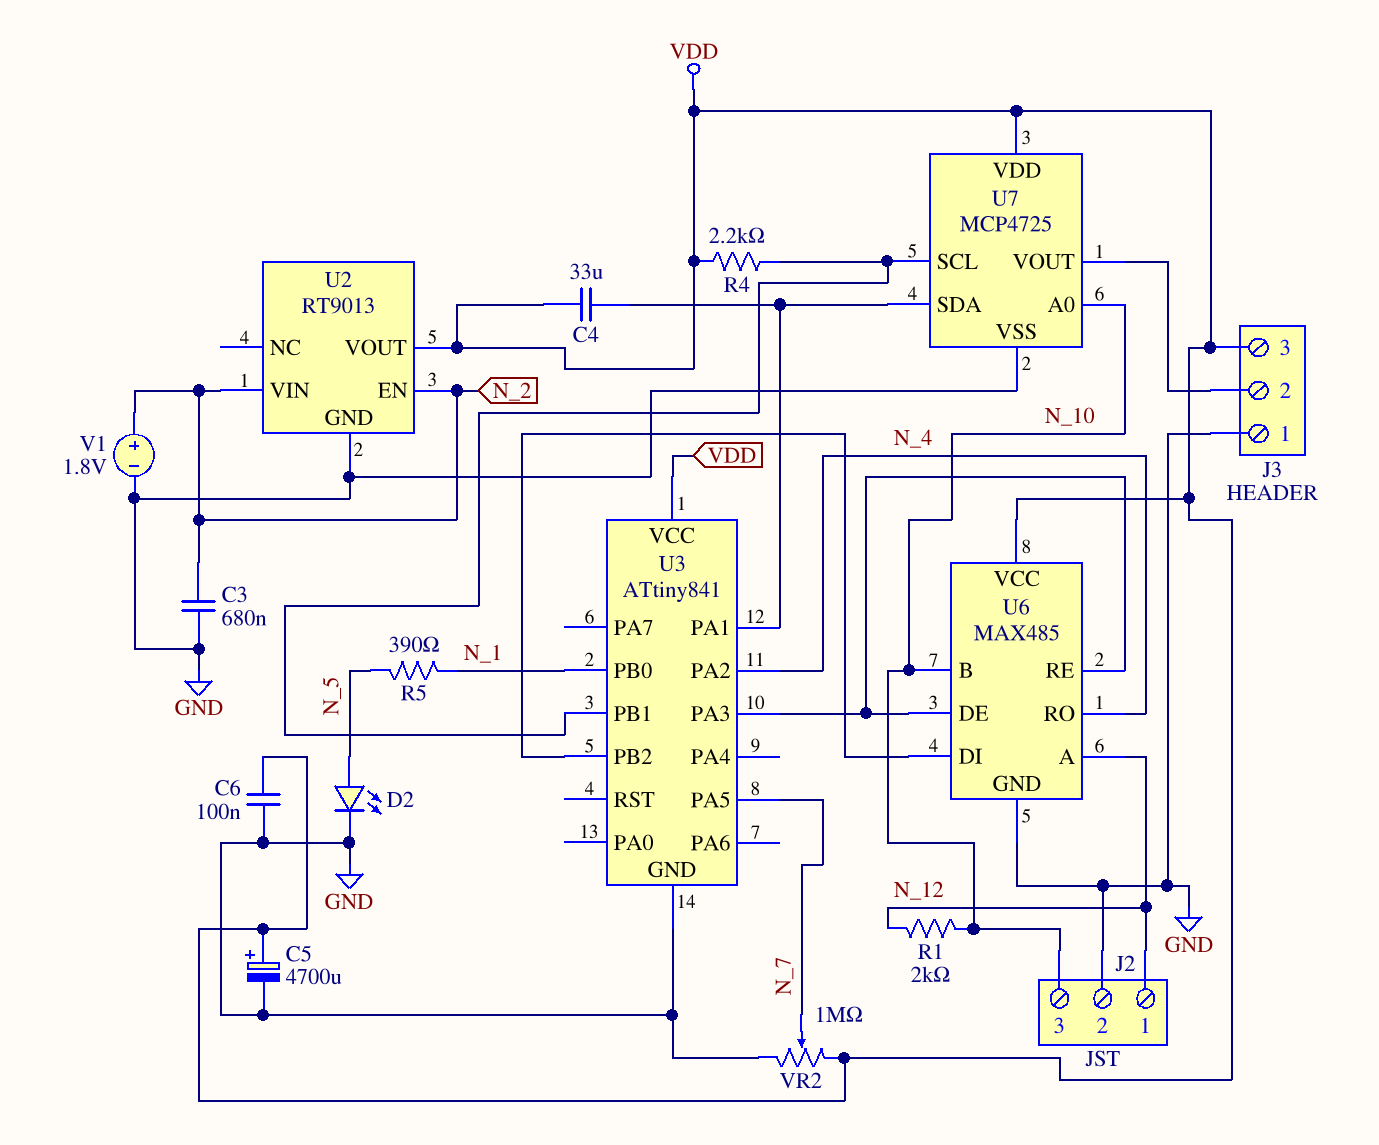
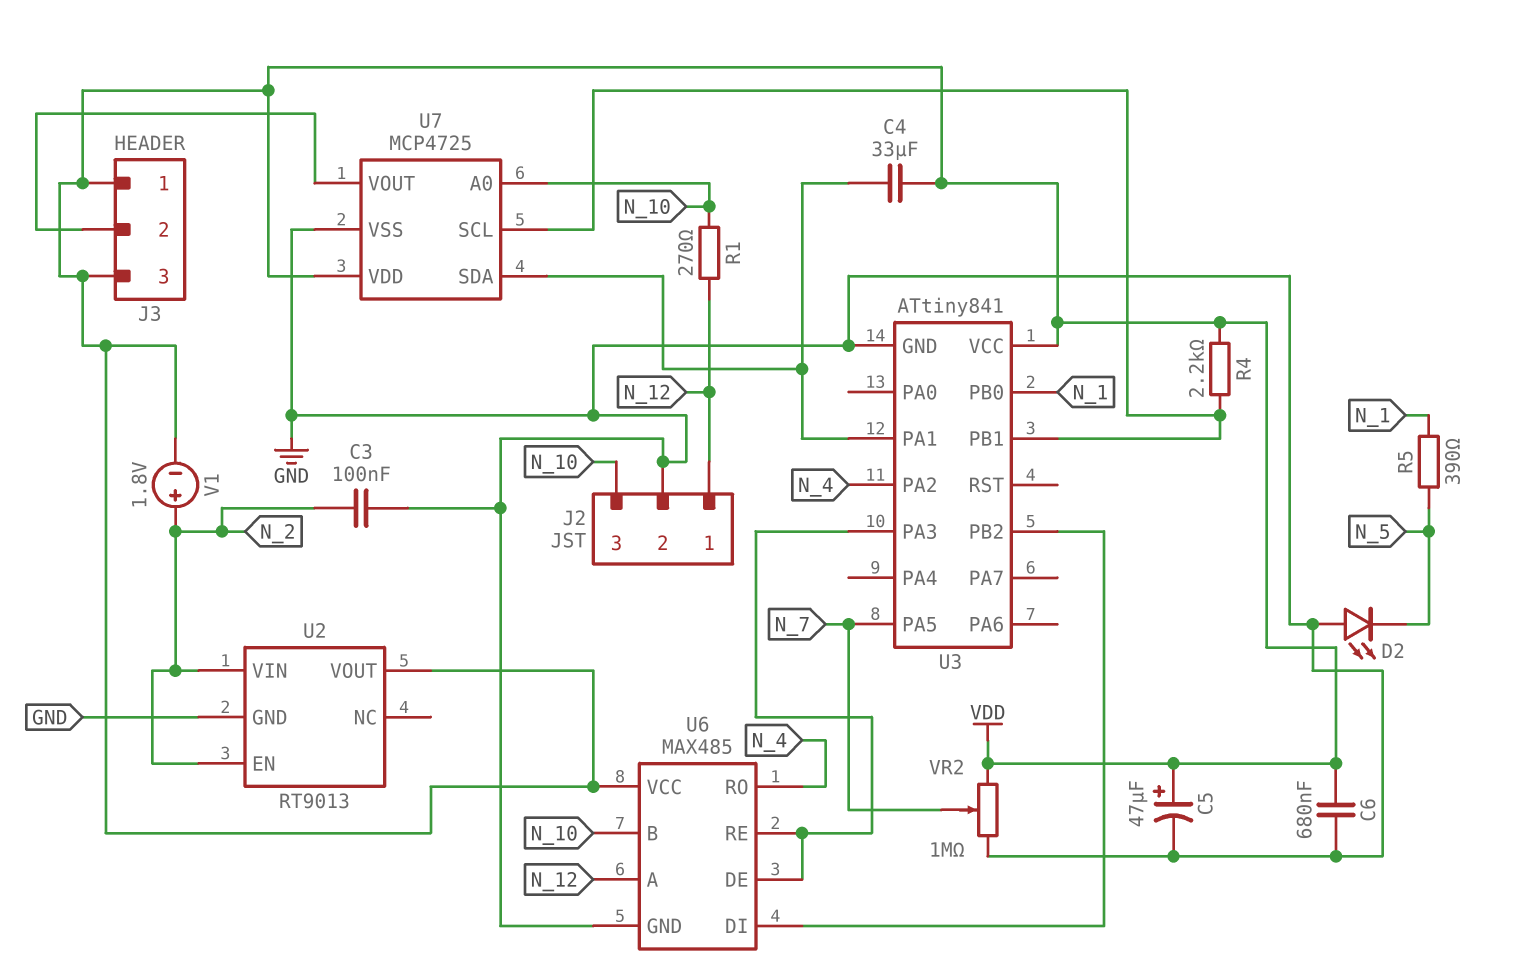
C3: 680nF (GND, N_2) -> 100nF (GND, N_2)
C5: 4700uF (plus VDD, minus GND) -> 47uF (plus VDD, minus GND)
C6: 100nF (GND, VDD) -> 680nF (GND, VDD)
D2: LED (A N_5, K GND) -> LED (A GND, K N_5)
J3 pin 1: GND -> VDD
R1: 2k (N_10, N_12) -> 270 (N_10, N_12)
V1: 1.8V (plus N_2, minus GND) -> 1.8V (plus N_2, minus VDD)

